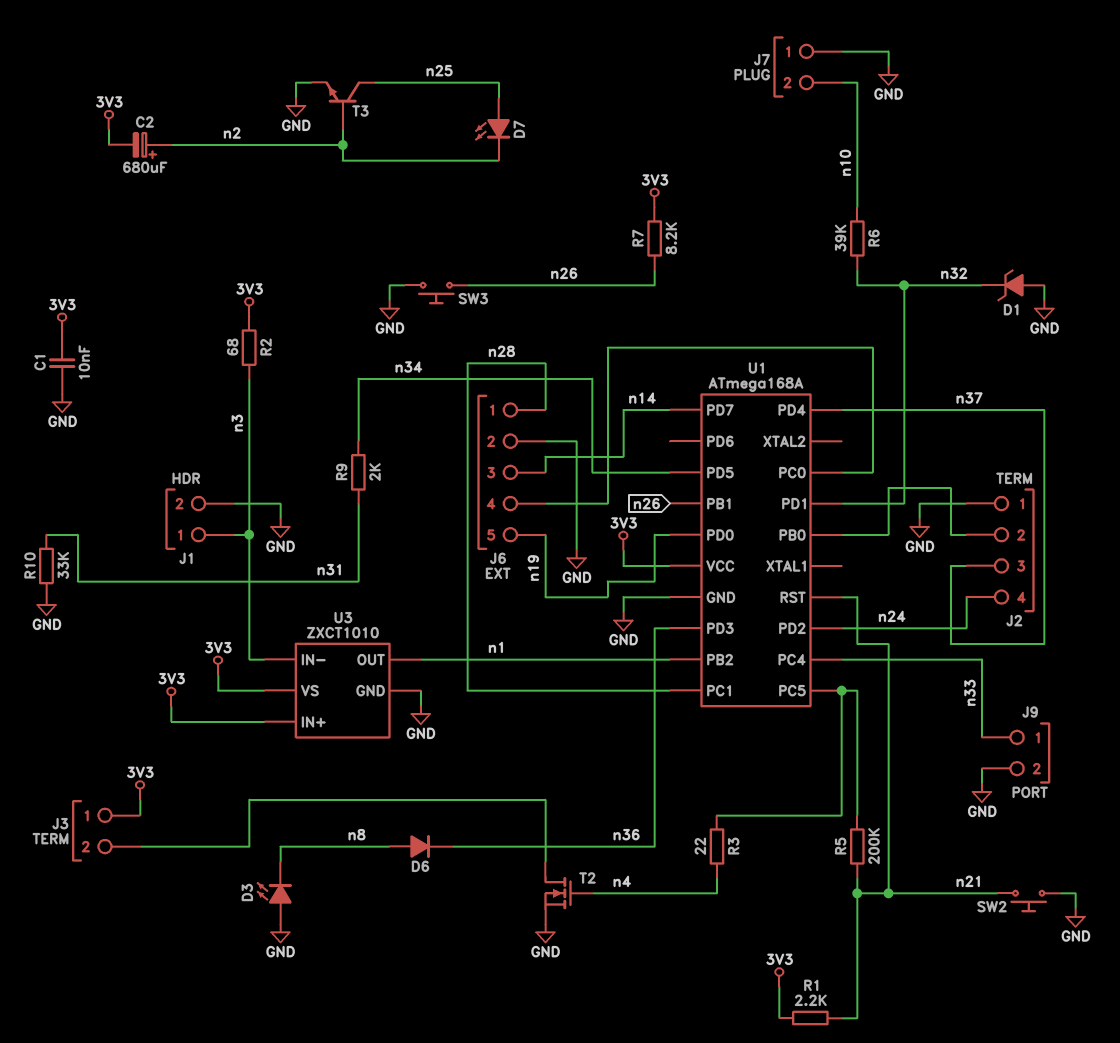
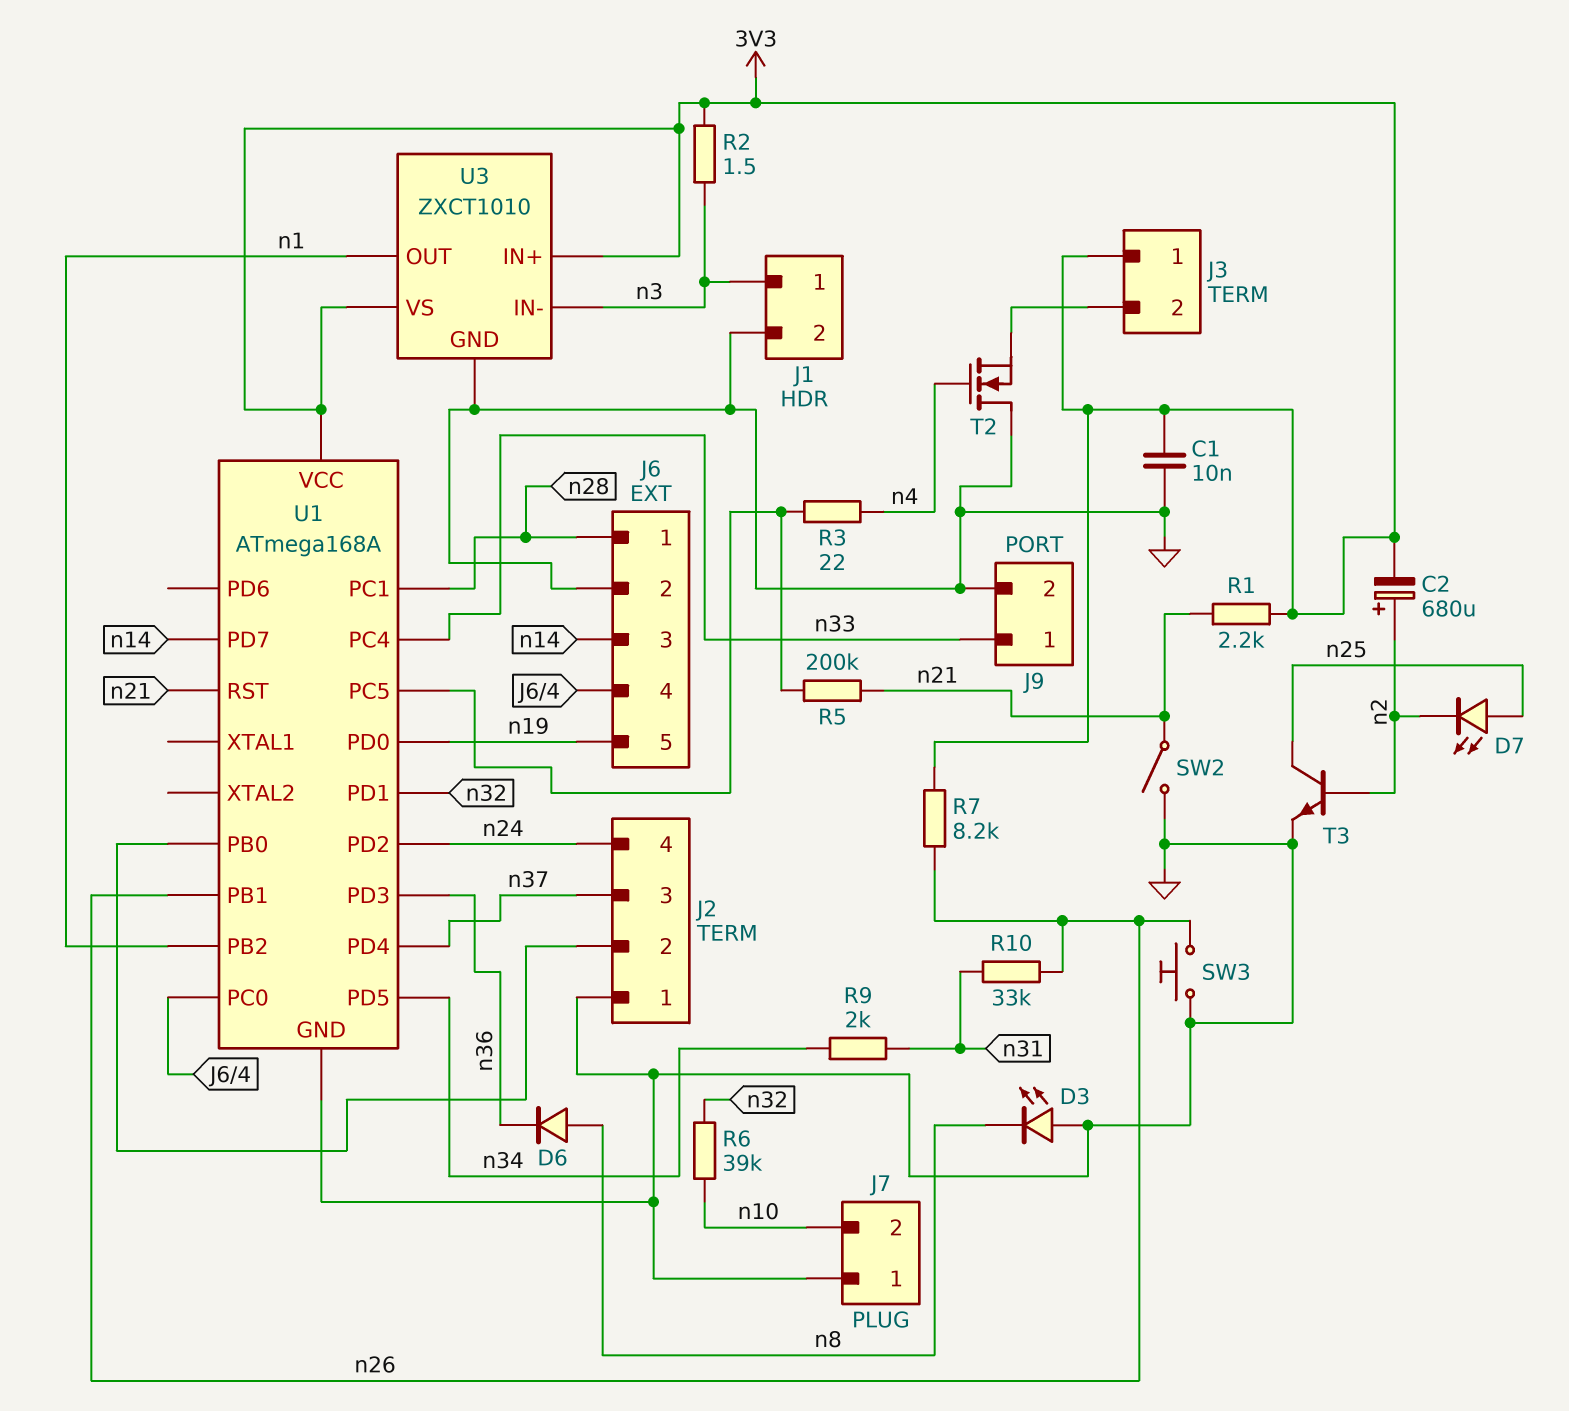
D1: zener (A GND, K n32) -> none
R2: 68 (3V3, n3) -> 1.5 (3V3, n3)
R10: 33k (GND, n31) -> 33k (n26, n31)
SW2: button (GND, n21) -> switch (GND, n21)
T2: NMOS (G n4, D J3/2, S GND) -> NMOS (G n4, D GND, S J3/2)

